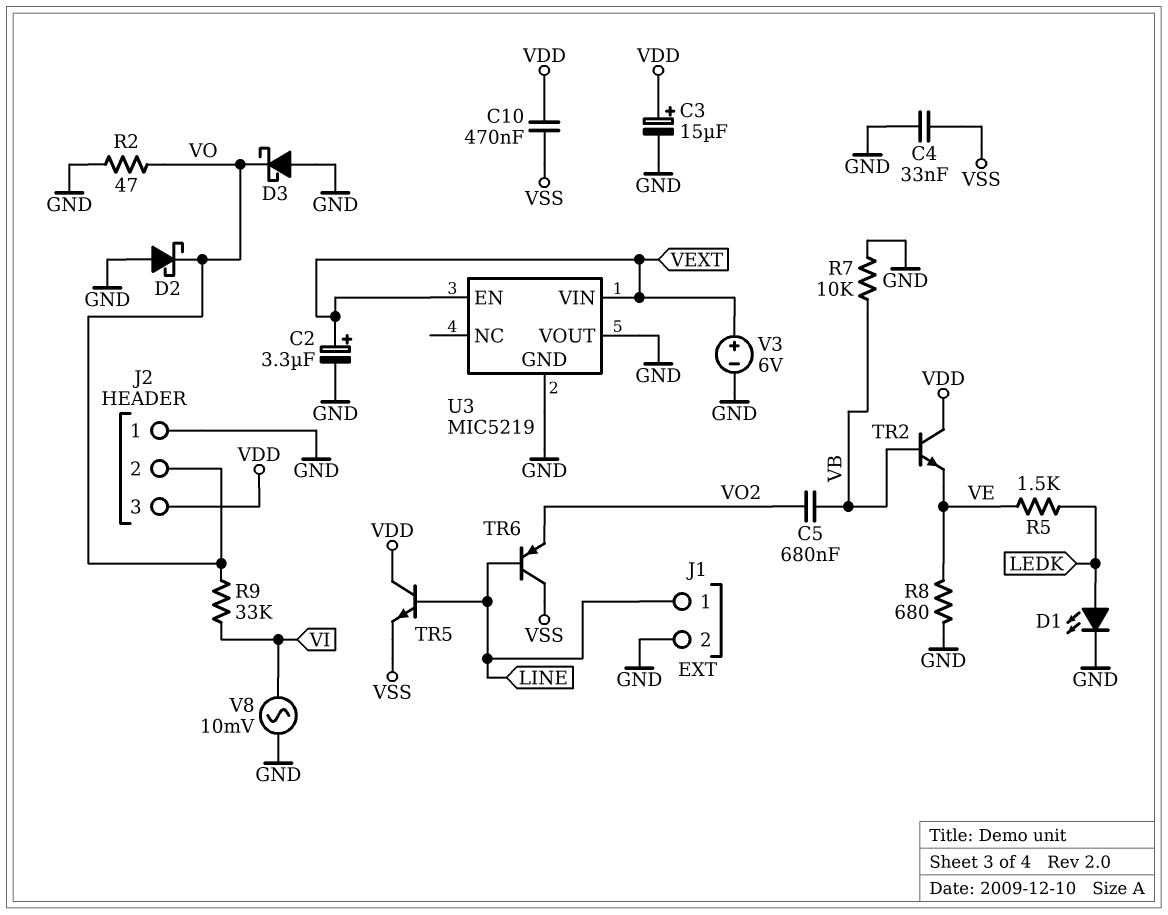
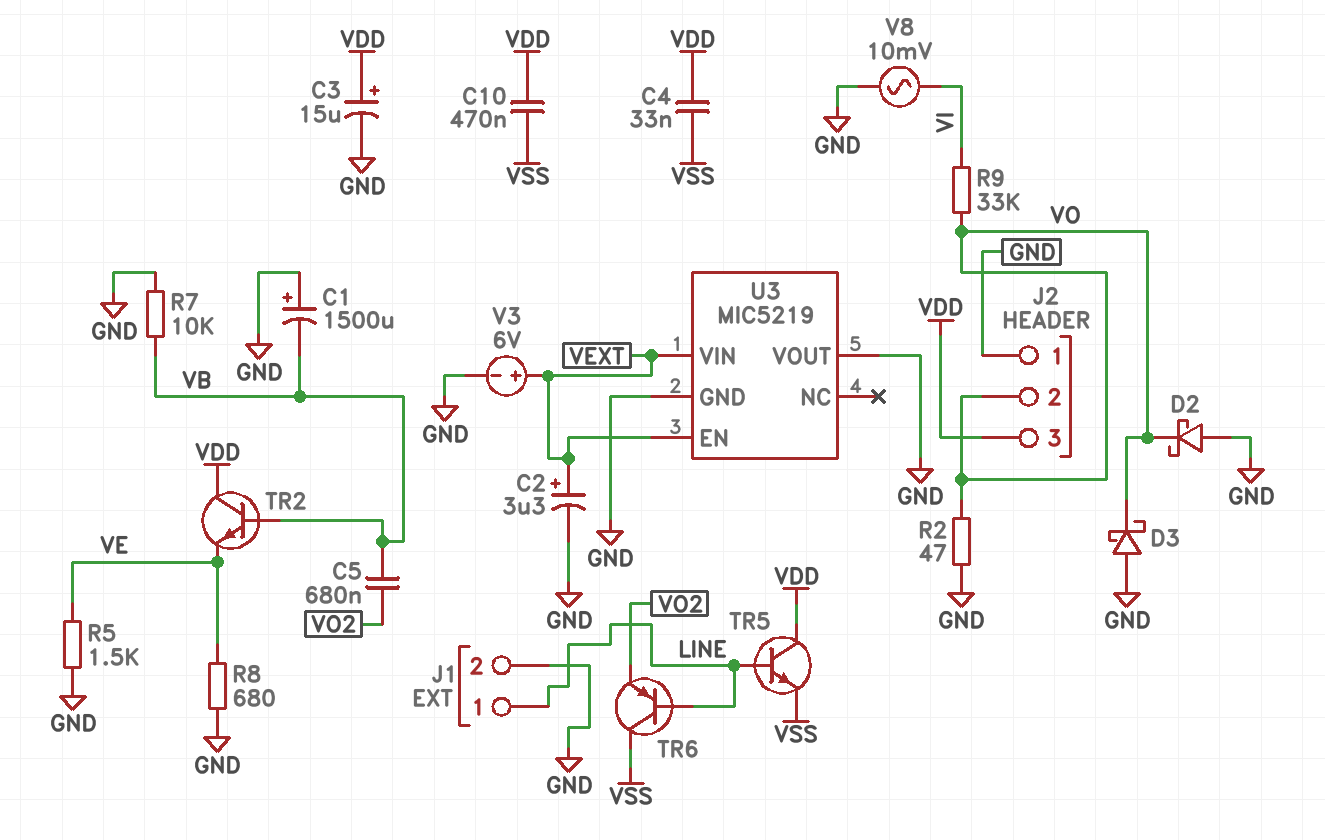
C1: none -> 1500uF (plus GND, minus VB)
C4: 33nF (GND, VSS) -> 33nF (VDD, VSS)
D1: LED (A LEDK, K GND) -> none
R5: 1.5k (LEDK, VE) -> 1.5k (GND, VE)

